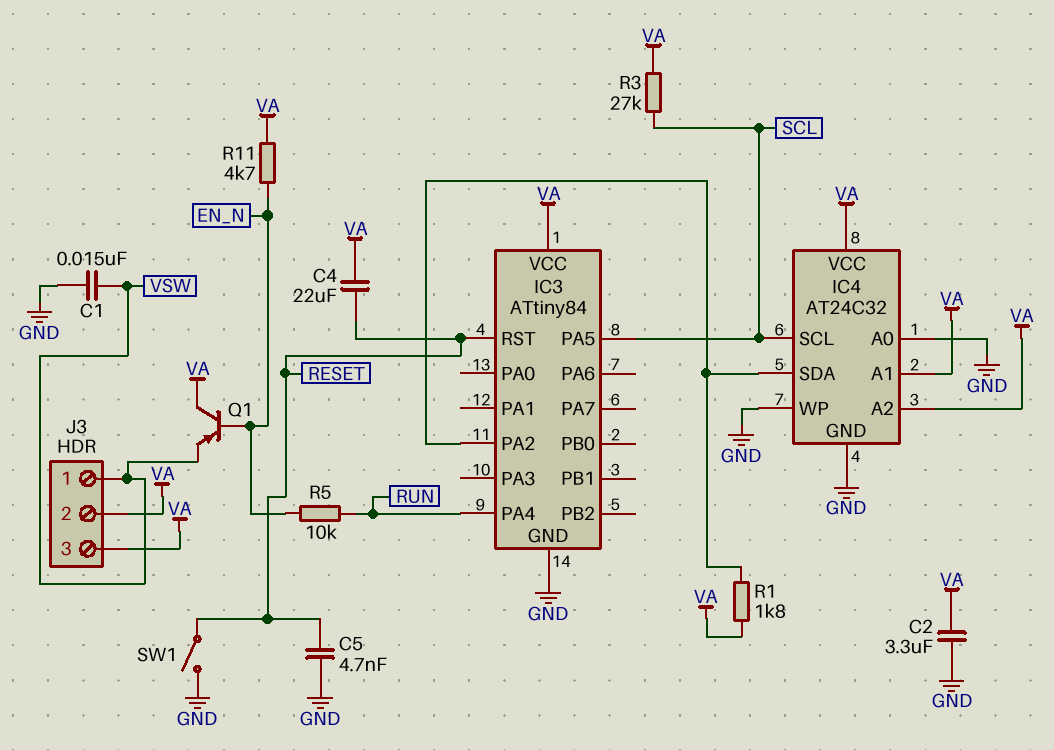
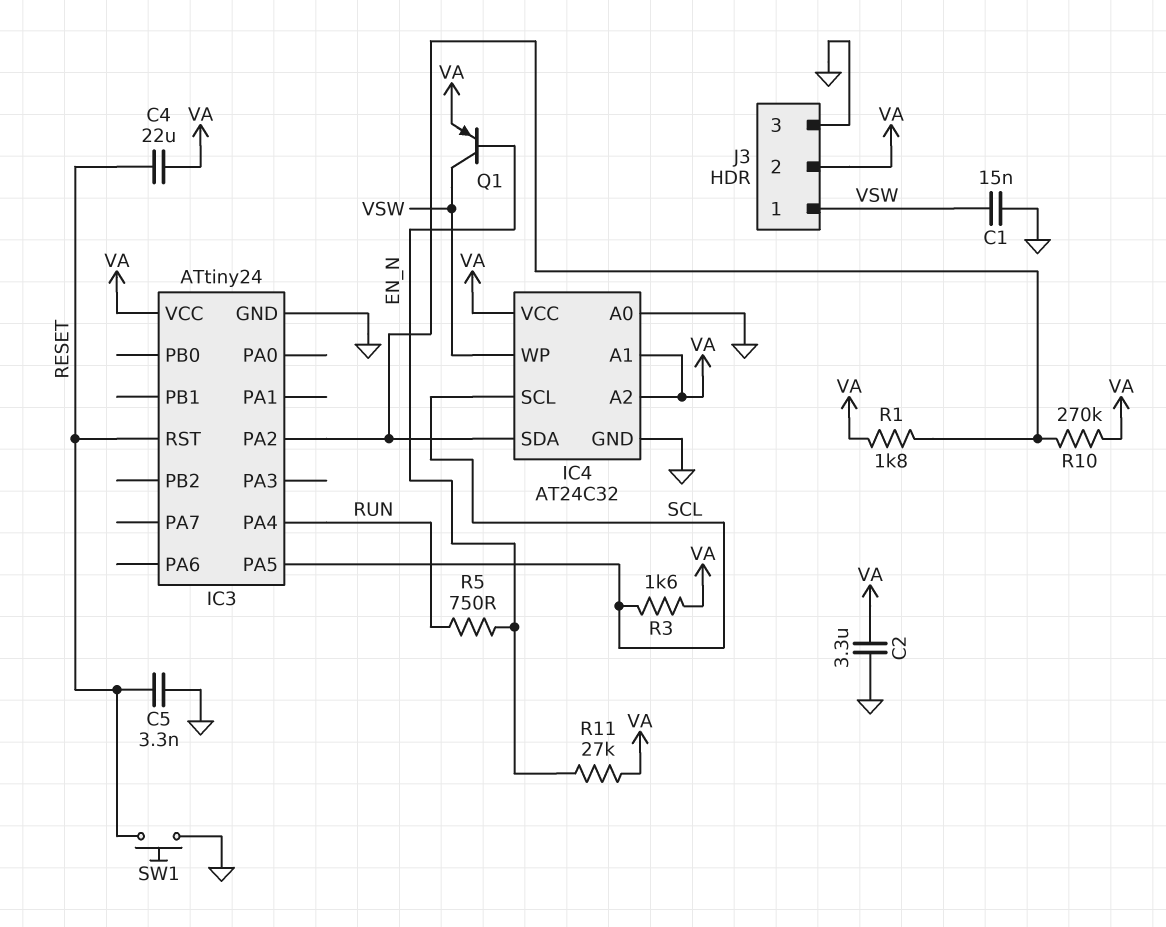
C5: 4.7nF (GND, RESET) -> 3.3nF (GND, RESET)
IC3: ATtiny84 -> ATtiny24
IC4 pin WP: GND -> VSW
J3 pin 3: VA -> GND
Q1: PNP (B EN_N, C VA, E VSW) -> PNP (B EN_N, C VSW, E VA)
R3: 27k (SCL, VA) -> 1.6k (SCL, VA)
R5: 10k (EN_N, RUN) -> 750 (EN_N, RUN)
R10: none -> 270k (IC3/PA2, VA)
R11: 4.7k (EN_N, VA) -> 27k (EN_N, VA)
SW1: switch (GND, RESET) -> button (GND, RESET)

